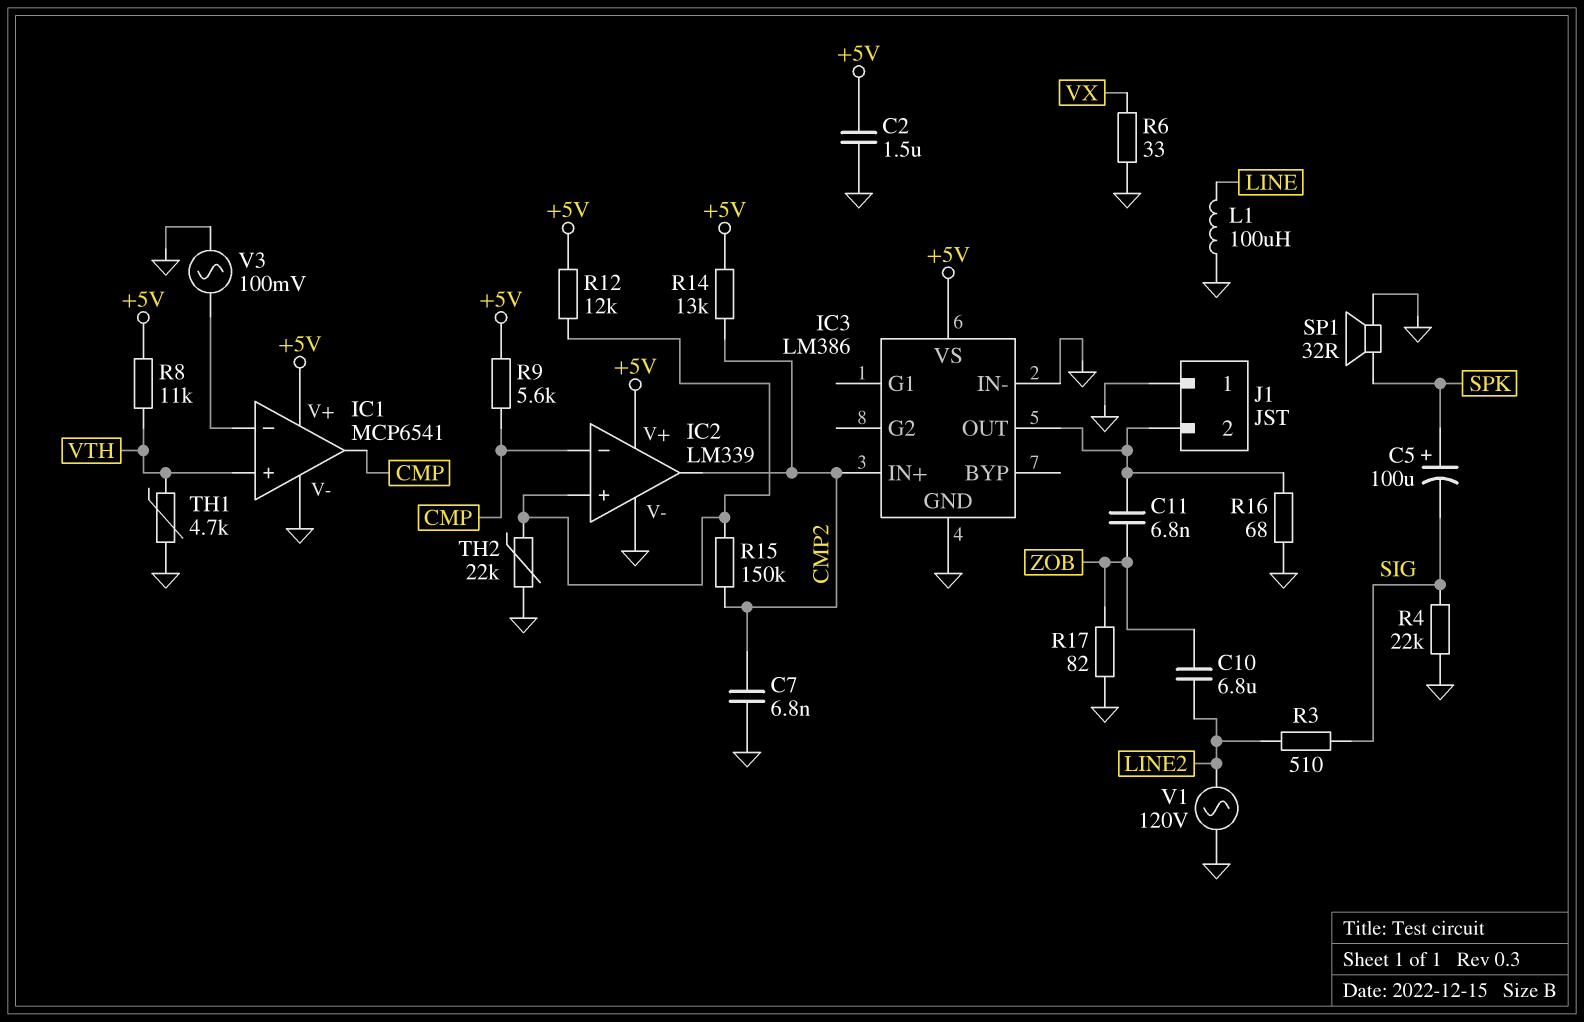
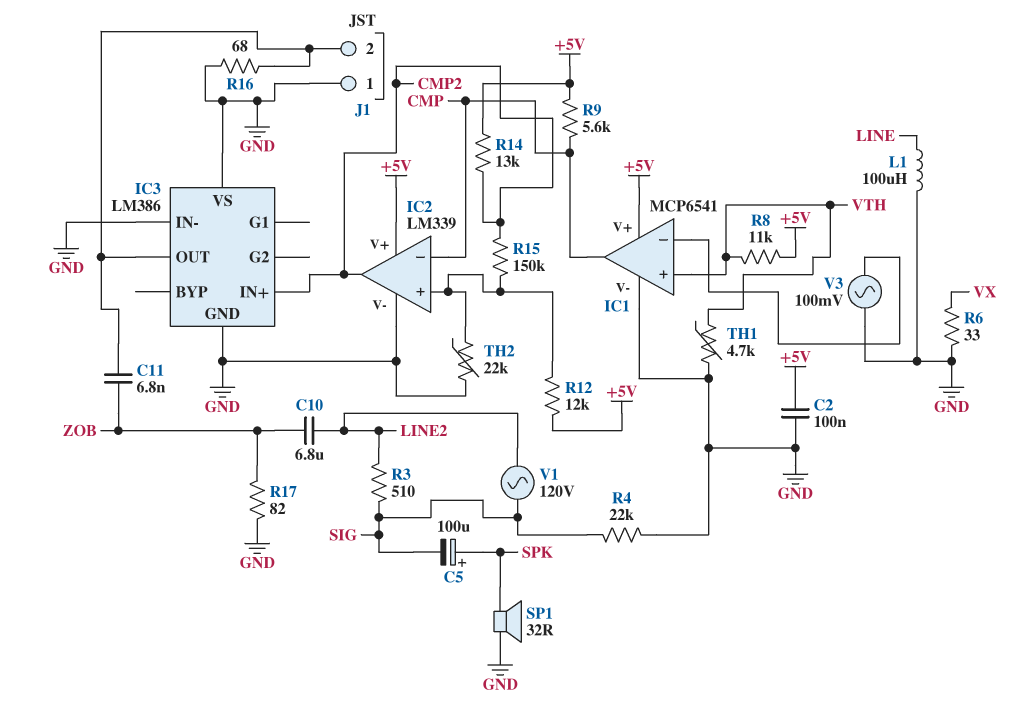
C2: 1.5uF (+5V, GND) -> 100nF (+5V, GND)
C7: 6.8nF (CMP2, GND) -> none
IC3 pin VS: +5V -> GND
V1: AC 120V (GND, LINE2) -> AC 120V (LINE2, SIG)

